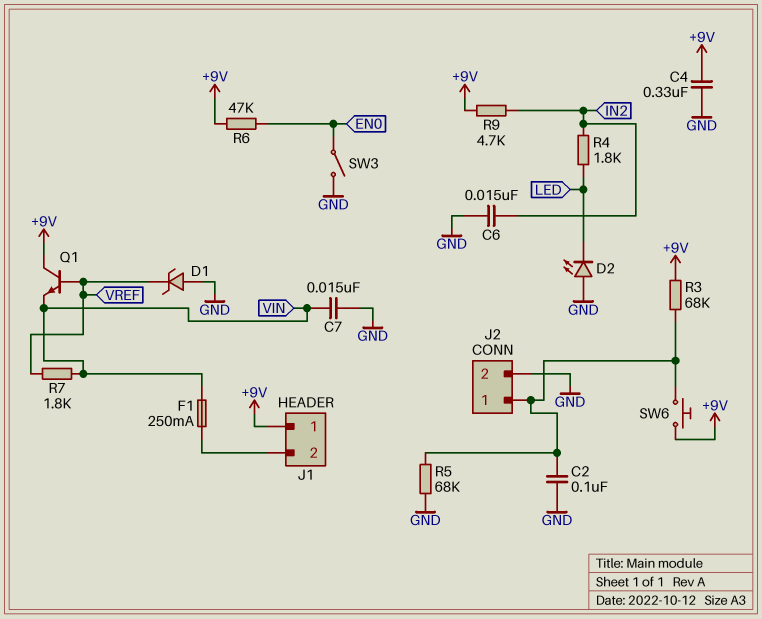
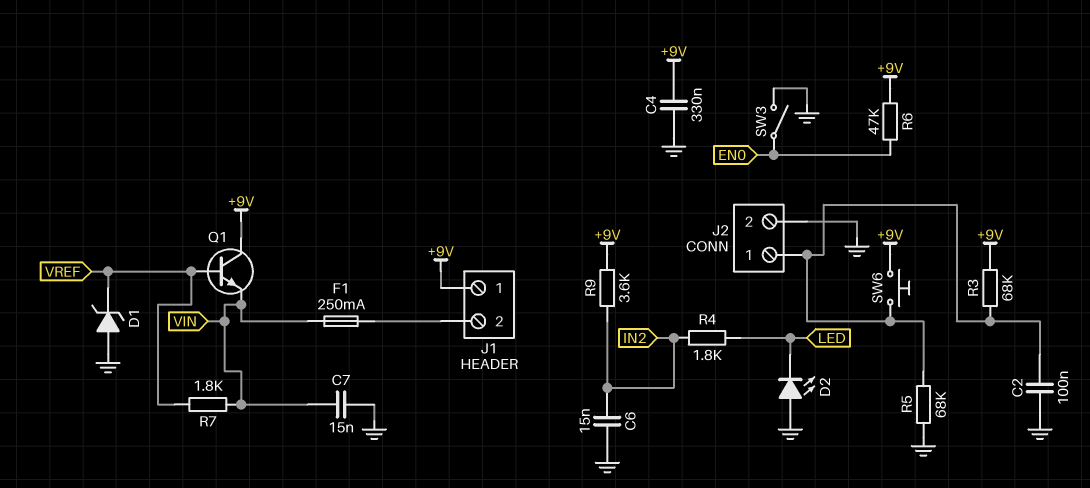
R9: 4.7k (+9V, IN2) -> 3.6k (+9V, IN2)

